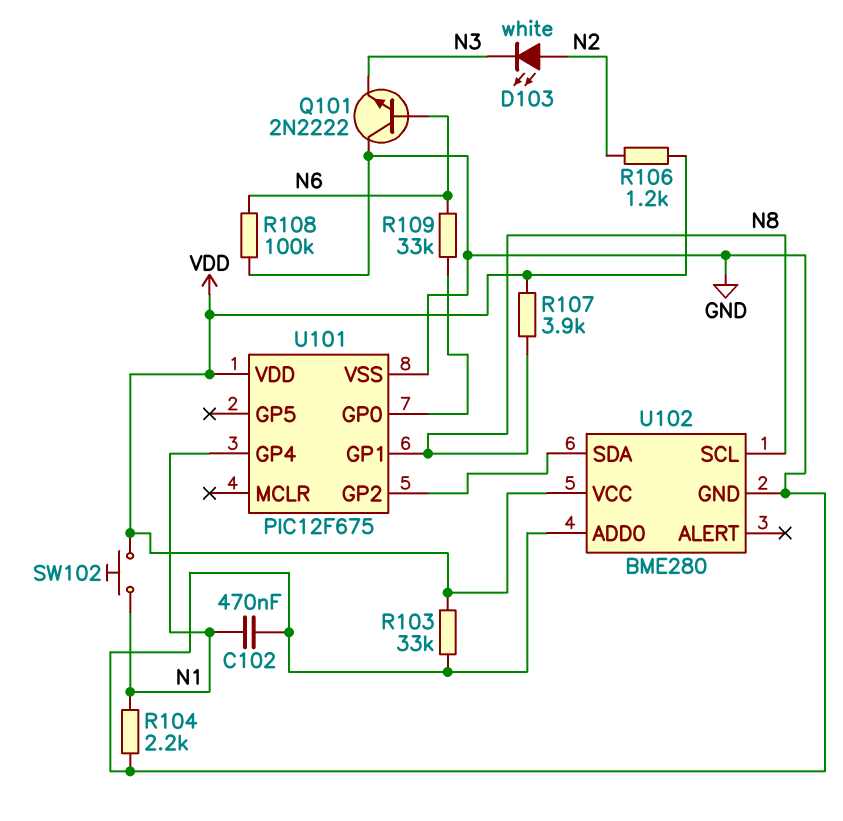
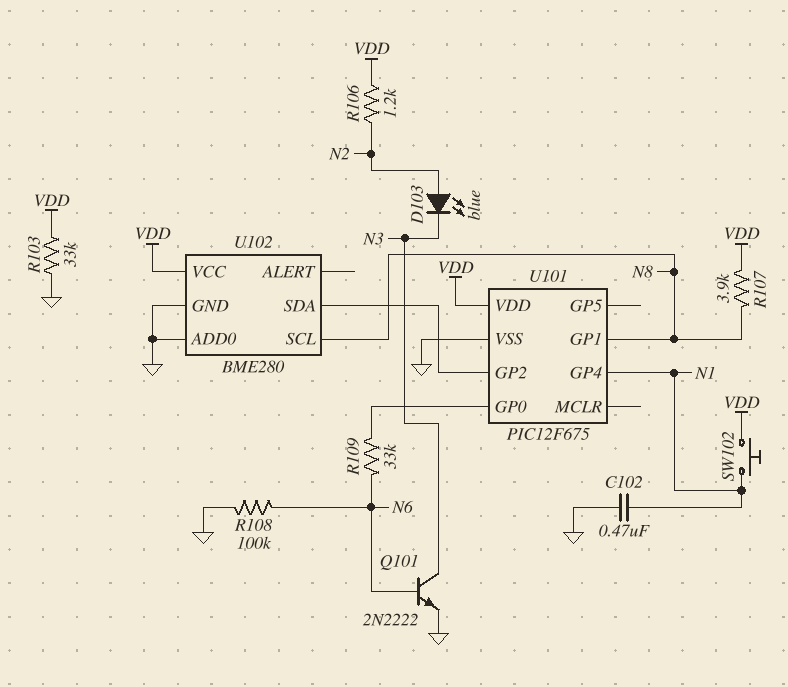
D103: LED white (A N2, K N3) -> LED blue (A N2, K N3)
Q101: NPN 2N2222 (B N6, C GND, E N3) -> NPN 2N2222 (B N6, C N3, E GND)
R104: 2.2k (GND, N1) -> none

